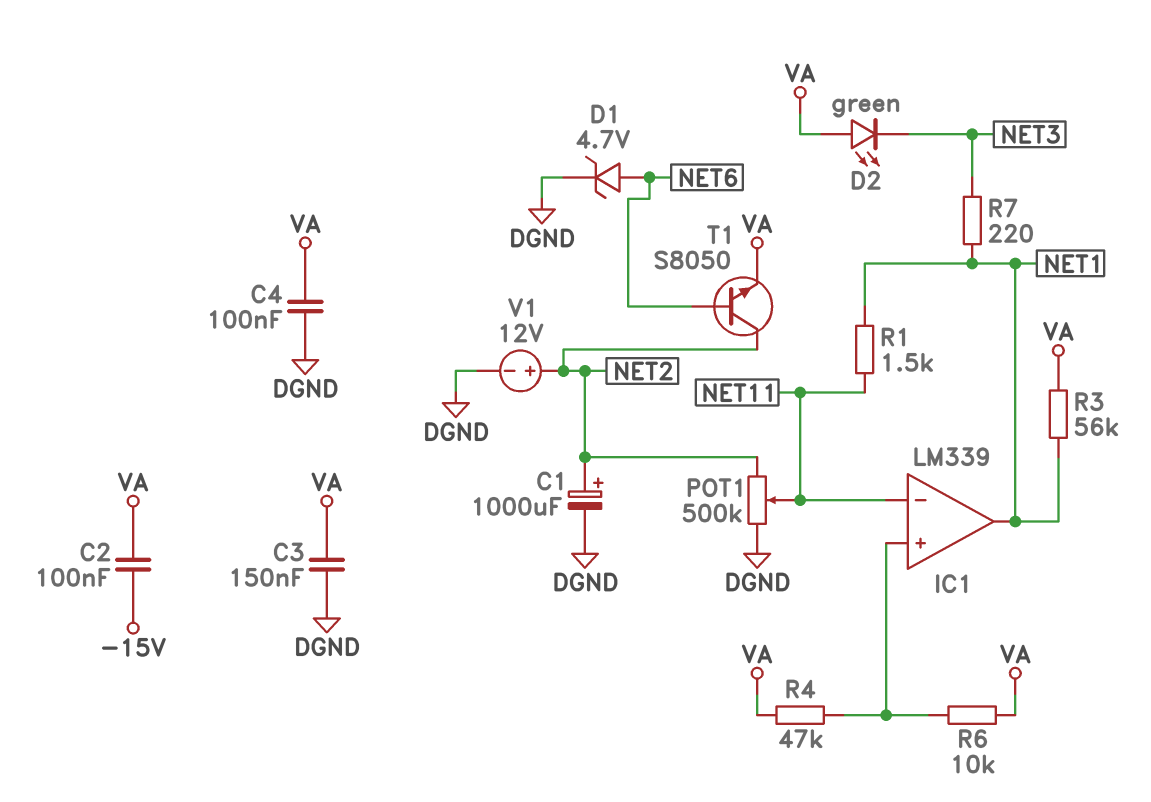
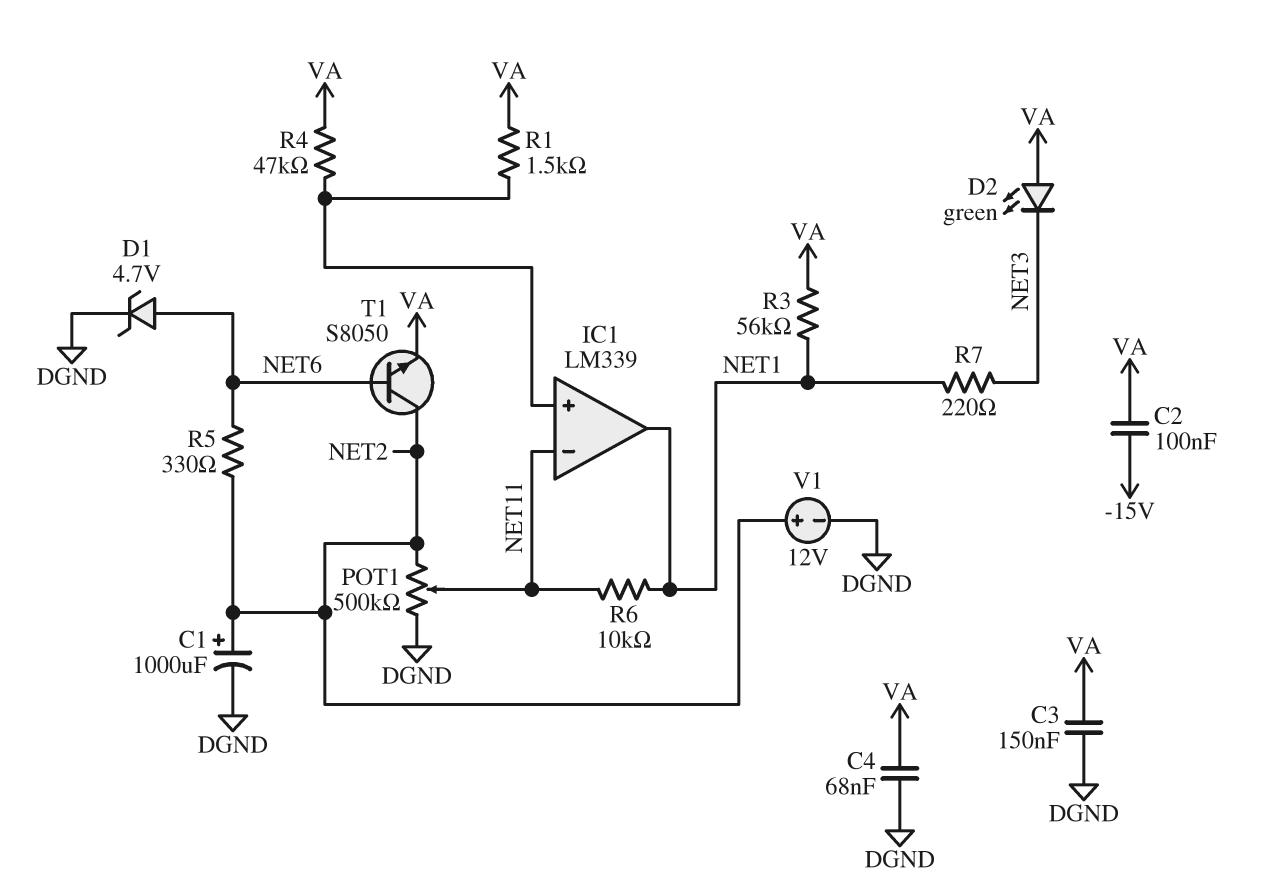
C4: 100nF (DGND, VA) -> 68nF (DGND, VA)
R1: 1.5k (NET1, NET11) -> 1.5k (IC1/in+, VA)
R5: none -> 330 (NET2, NET6)
R6: 10k (IC1/in+, VA) -> 10k (NET1, NET11)

